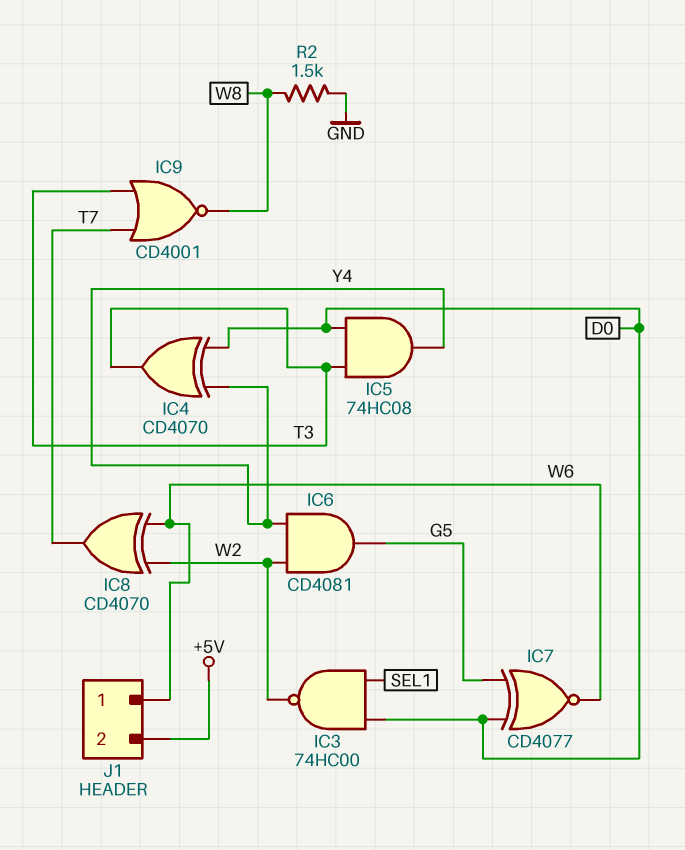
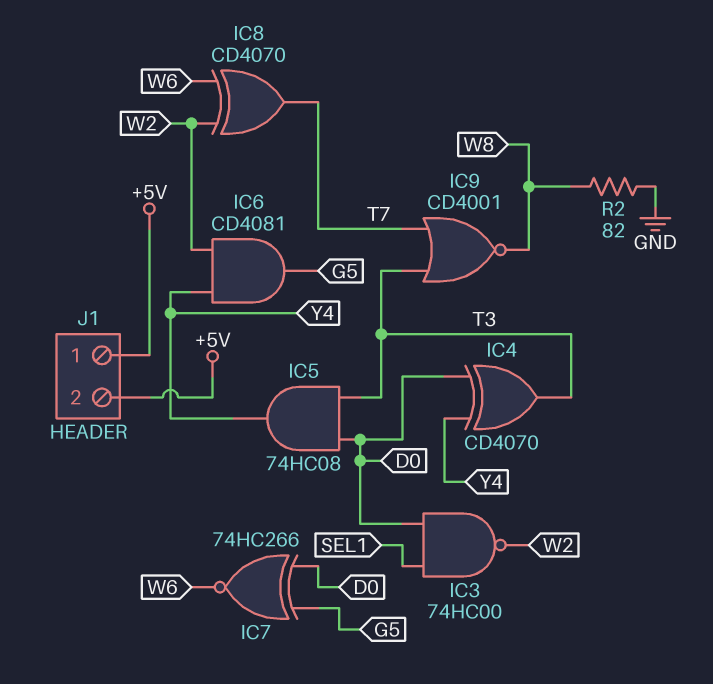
IC7: XNOR CD4077 (in D0, in G5, out W6) -> XNOR 74HC266 (in D0, in G5, out W6)
J1 pin 1: W6 -> +5V
R2: 1.5k (GND, W8) -> 82 (GND, W8)

